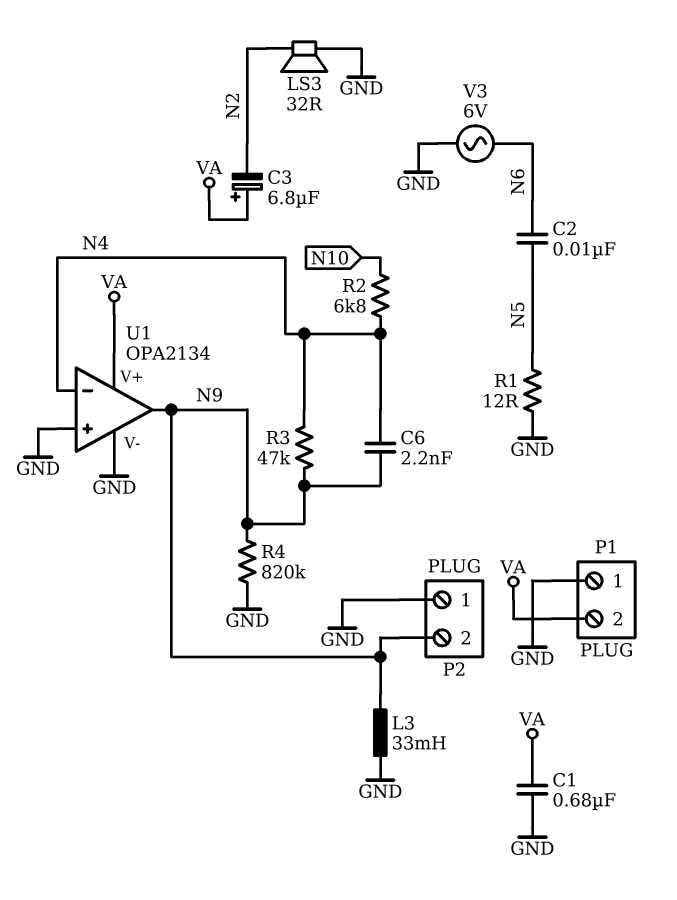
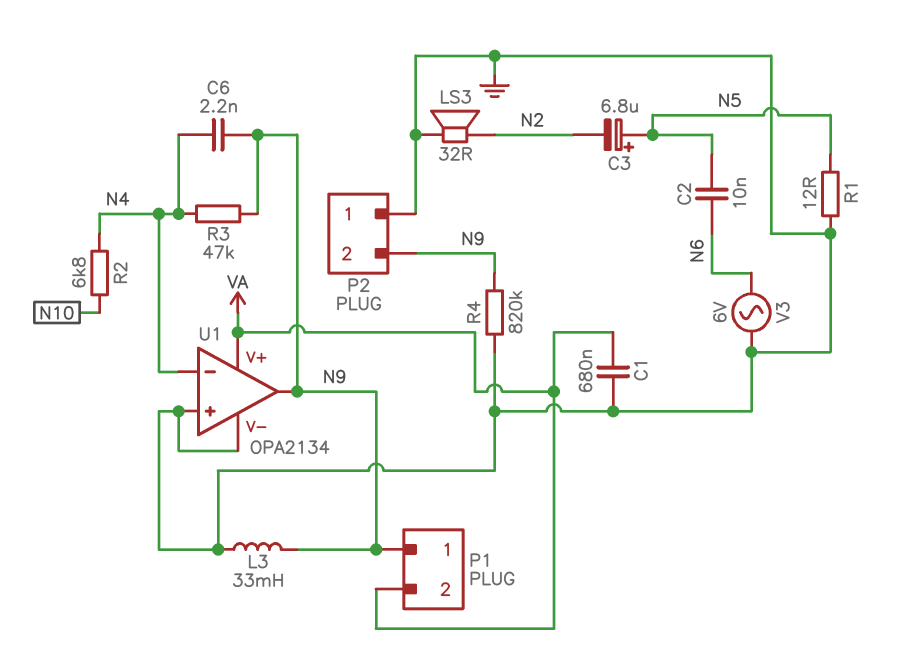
C3: 6.8uF (plus VA, minus N2) -> 6.8uF (plus N5, minus N2)
P1 pin 1: GND -> N9

